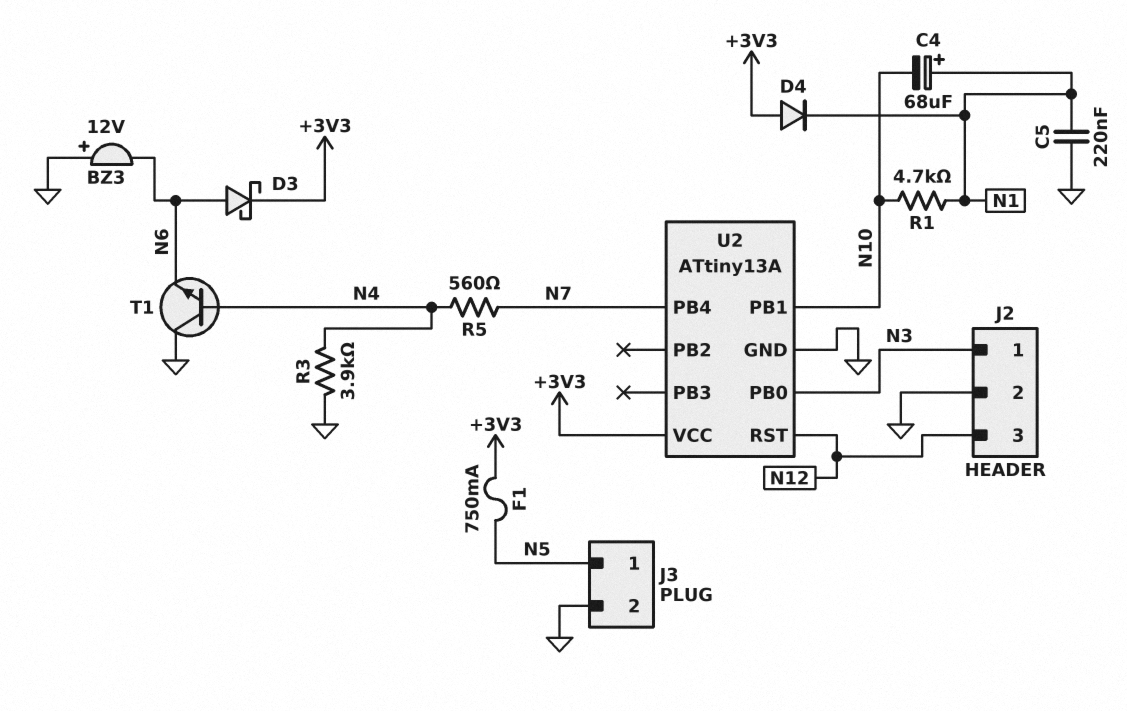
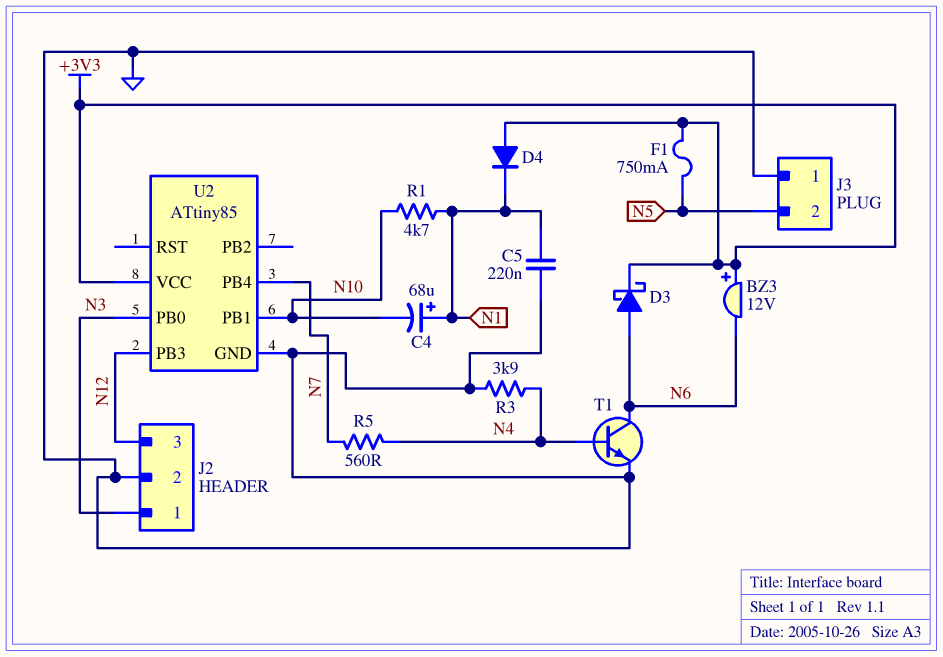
BZ3: buzzer 12V (plus GND, minus N6) -> buzzer 12V (plus +3V3, minus N6)
J3 pin 1: N5 -> GND
J3 pin 2: GND -> N5
T1: NPN (B N4, C GND, E N6) -> NPN (B N4, C N6, E GND)
U2: ATtiny13A -> ATtiny85
U2 pin PB3: none -> N12
U2 pin RST: N12 -> none

